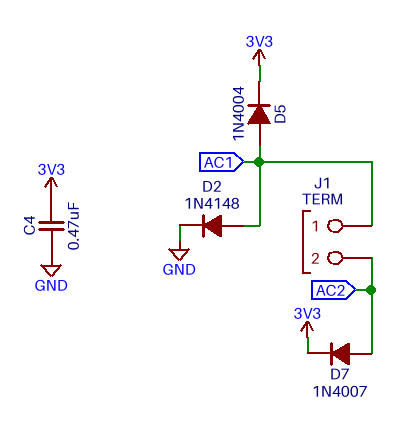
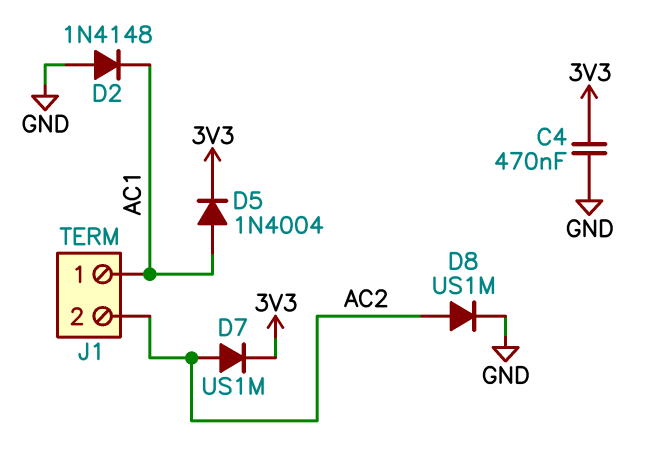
D2: diode 1N4148 (A AC1, K GND) -> diode 1N4148 (A GND, K AC1)
D7: diode 1N4007 (A AC2, K 3V3) -> diode US1M (A AC2, K 3V3)
D8: none -> diode US1M (A AC2, K GND)

